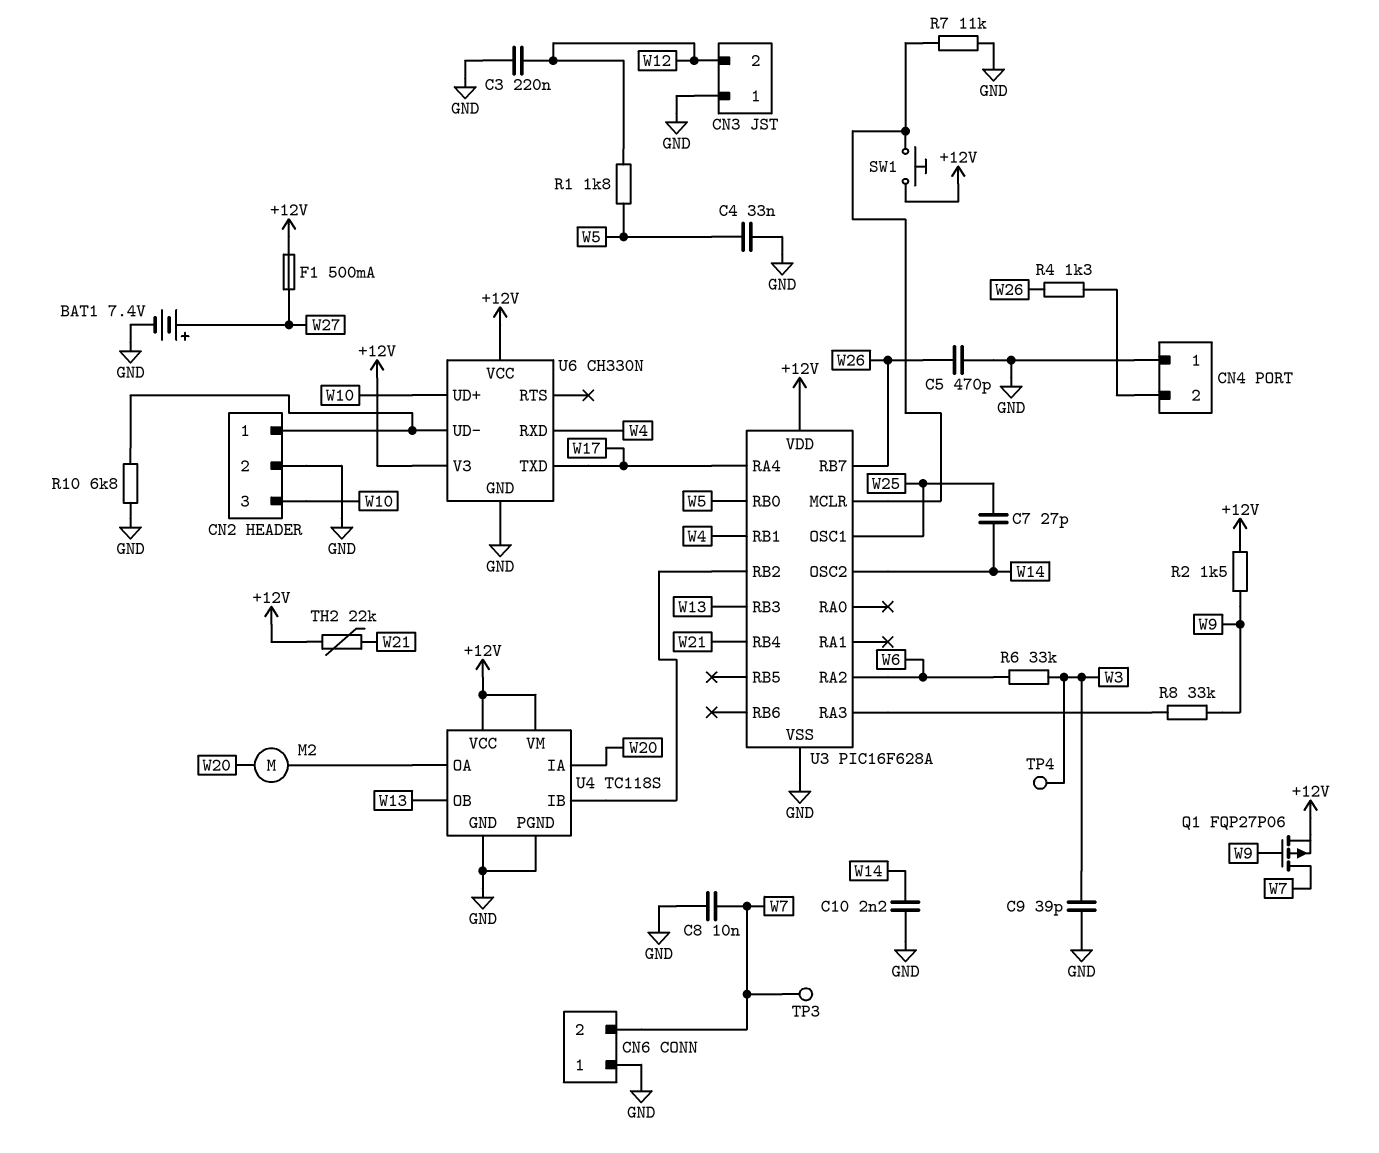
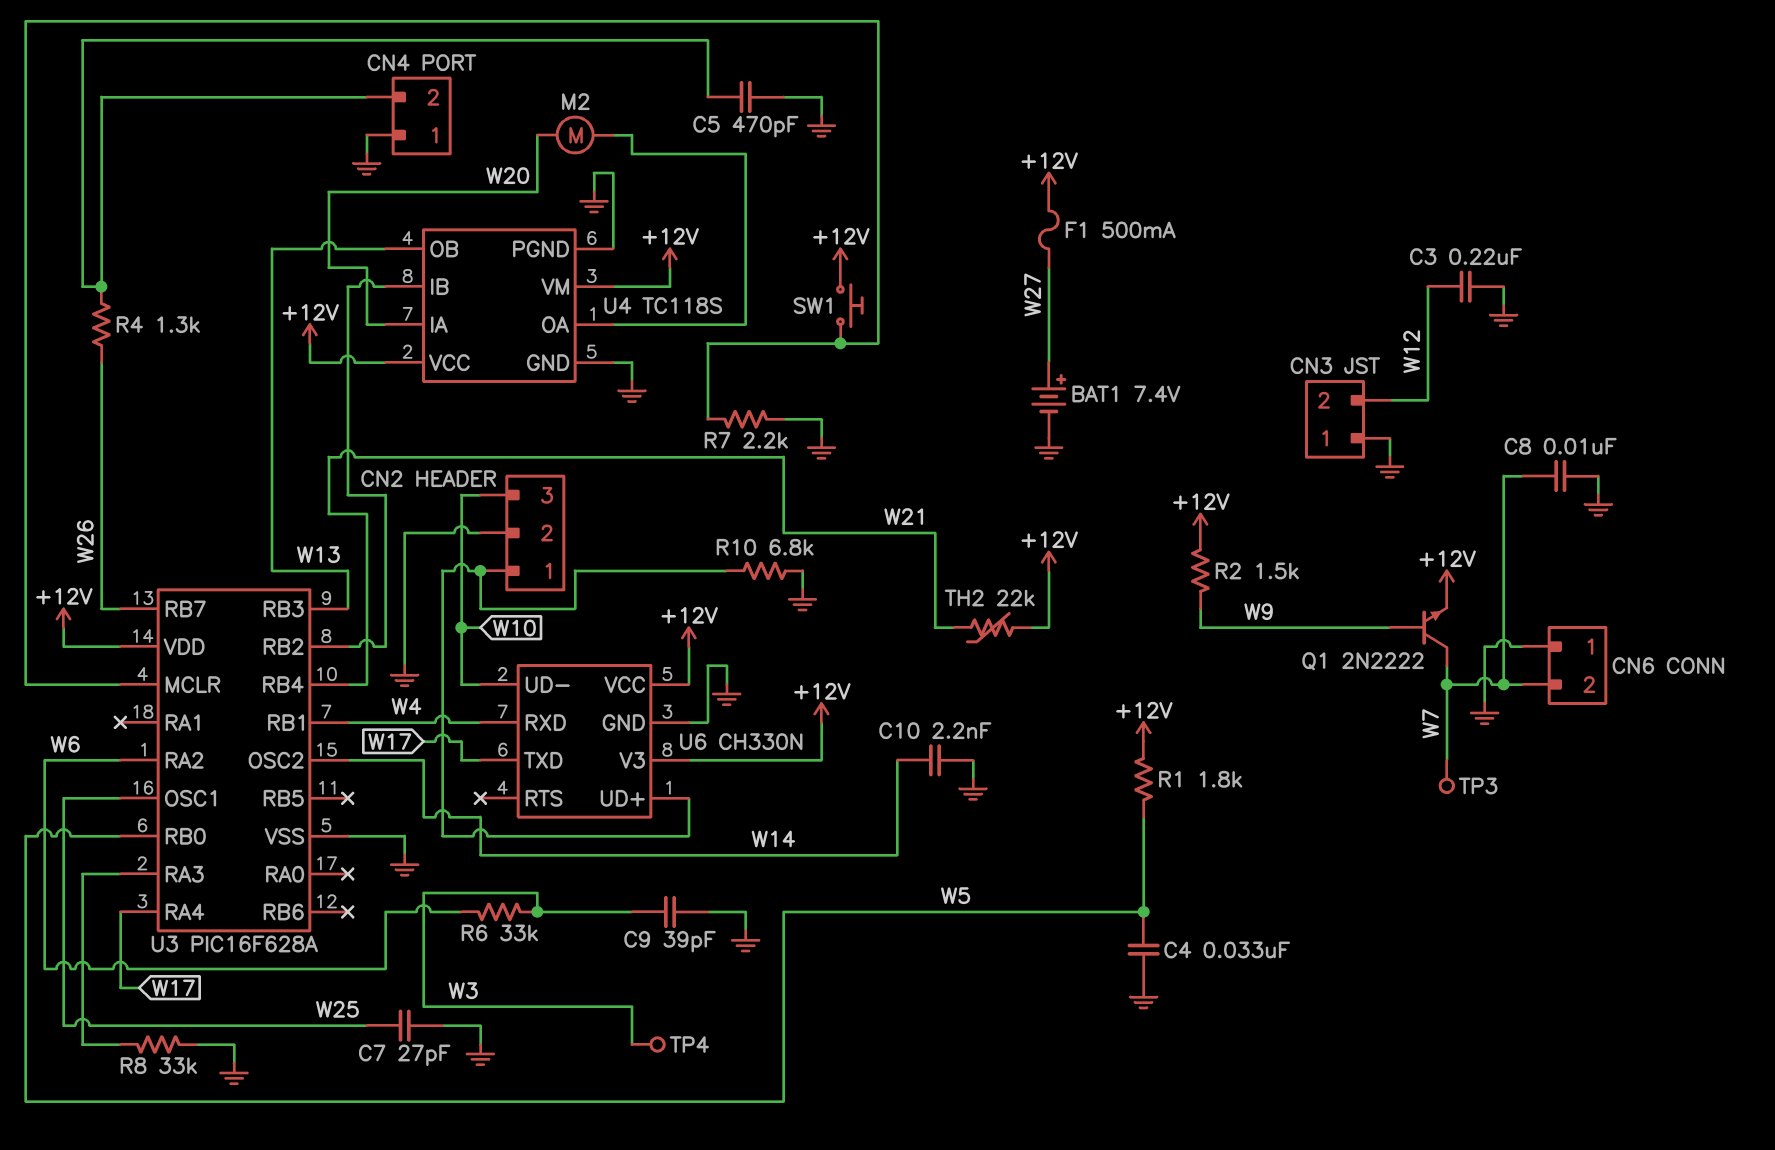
C5: 470pF (GND, W26) -> 470pF (CN4/2, GND)
C7: 27pF (W14, W25) -> 27pF (GND, W25)
Q1: PMOS FQP27P06 (G W9, D W7, S +12V) -> NPN 2N2222 (B W9, C W7, E +12V)
R1: 1.8k (W5, W12) -> 1.8k (+12V, W5)
R7: 11k (GND, U3/MCLR) -> 2.2k (GND, U3/MCLR)
R8: 33k (U3/RA3, W9) -> 33k (GND, U3/RA3)
U6 pin UD+: W10 -> CN2/1
U6 pin UD-: CN2/1 -> W10

